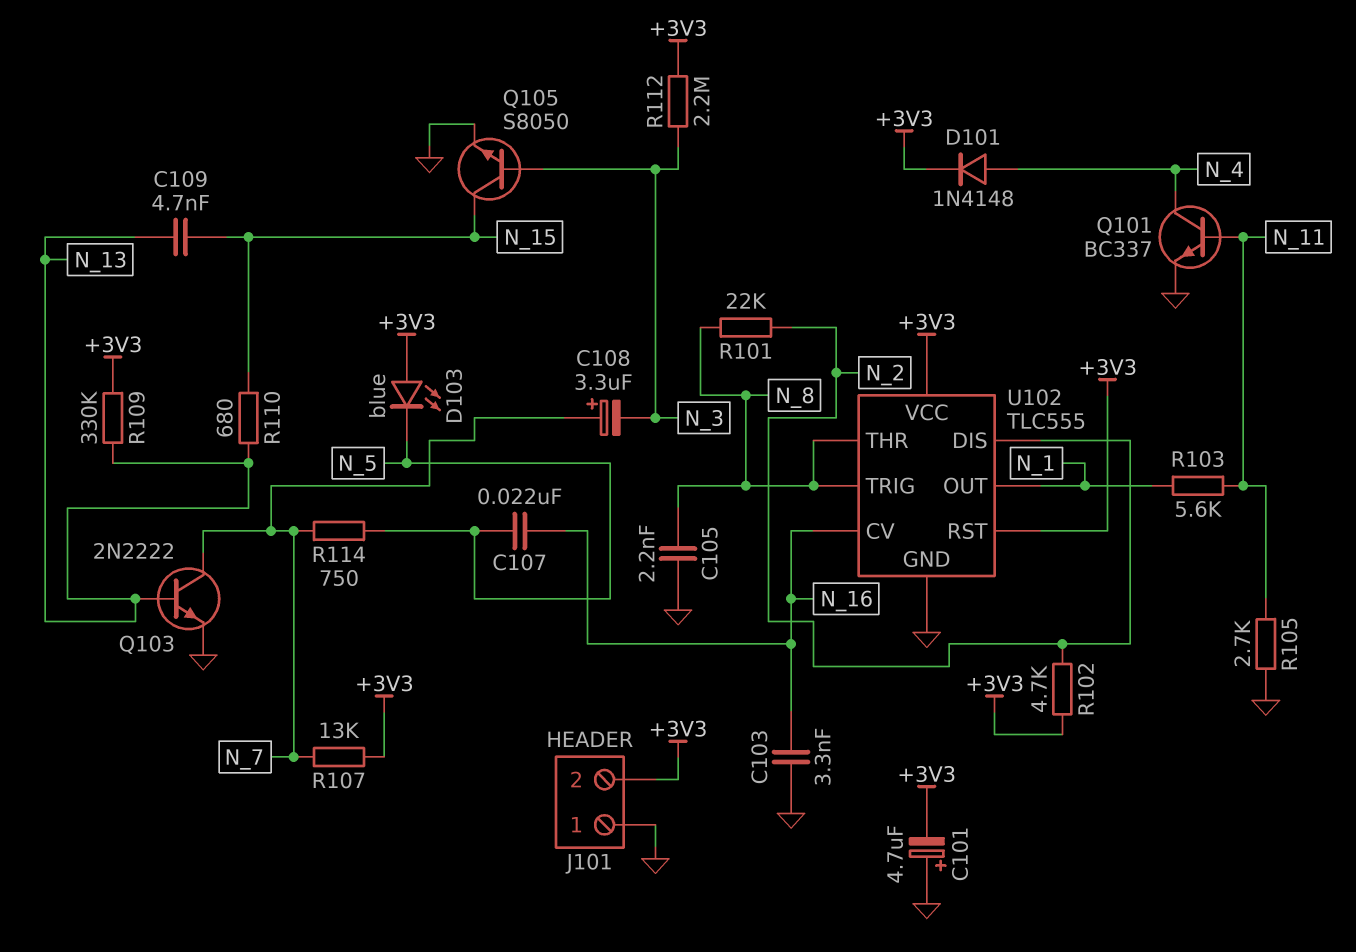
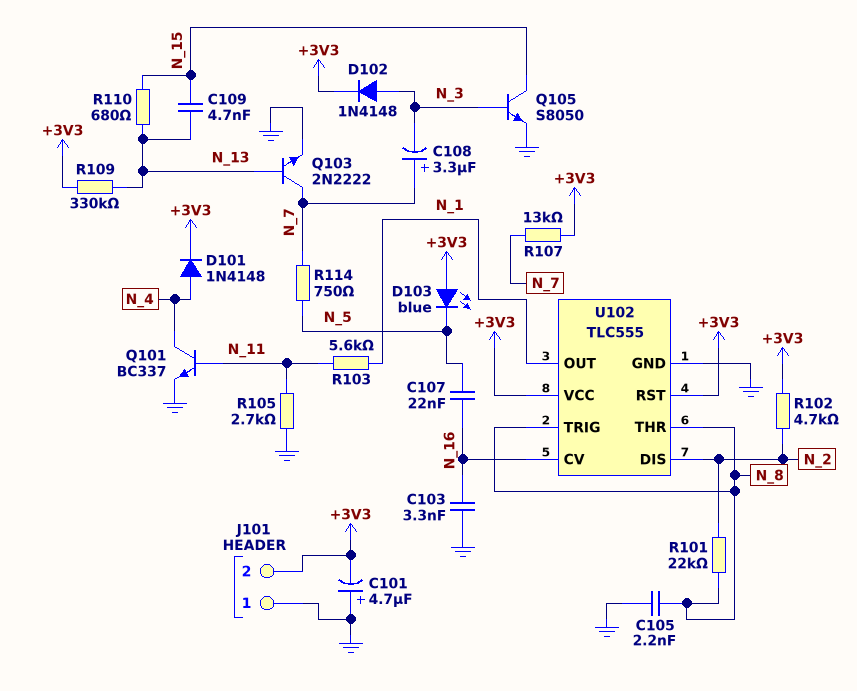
D102: none -> diode 1N4148 (A N_3, K +3V3)
R112: 2.2M (+3V3, N_3) -> none

